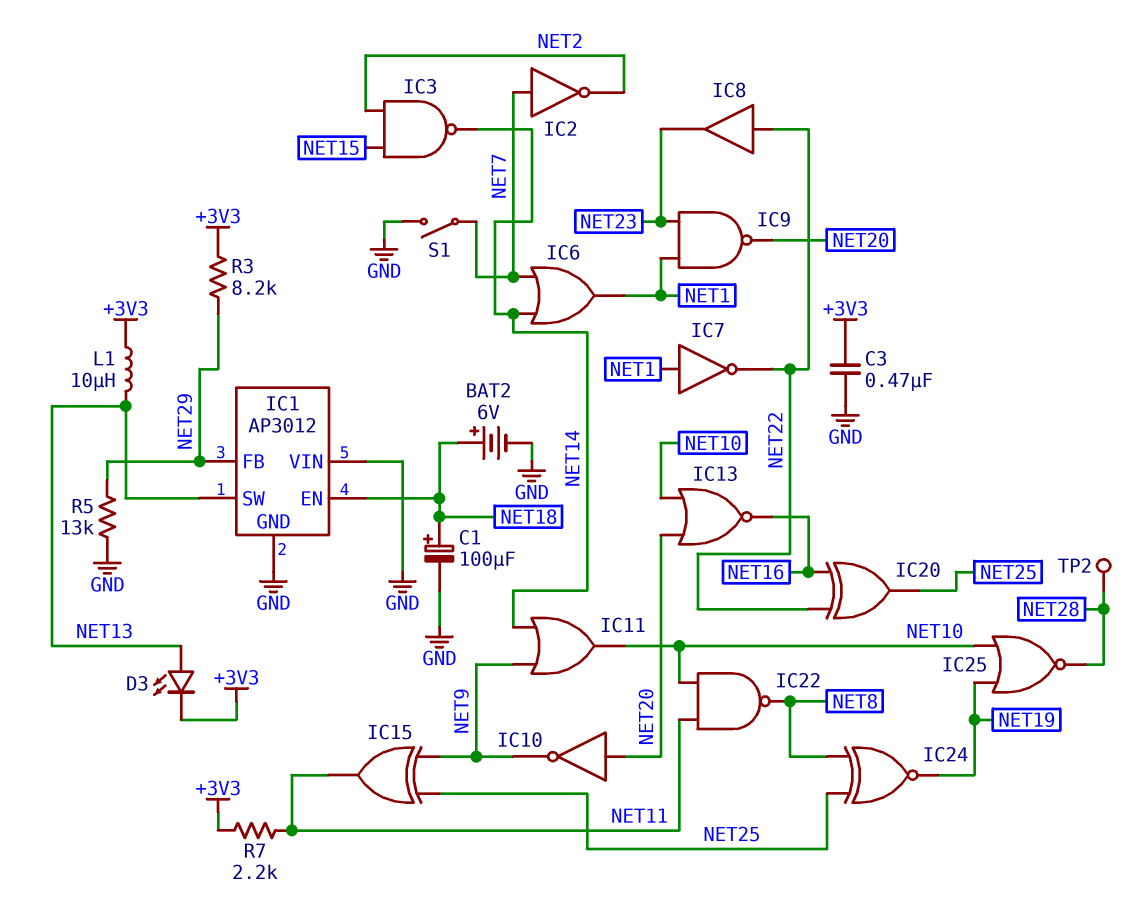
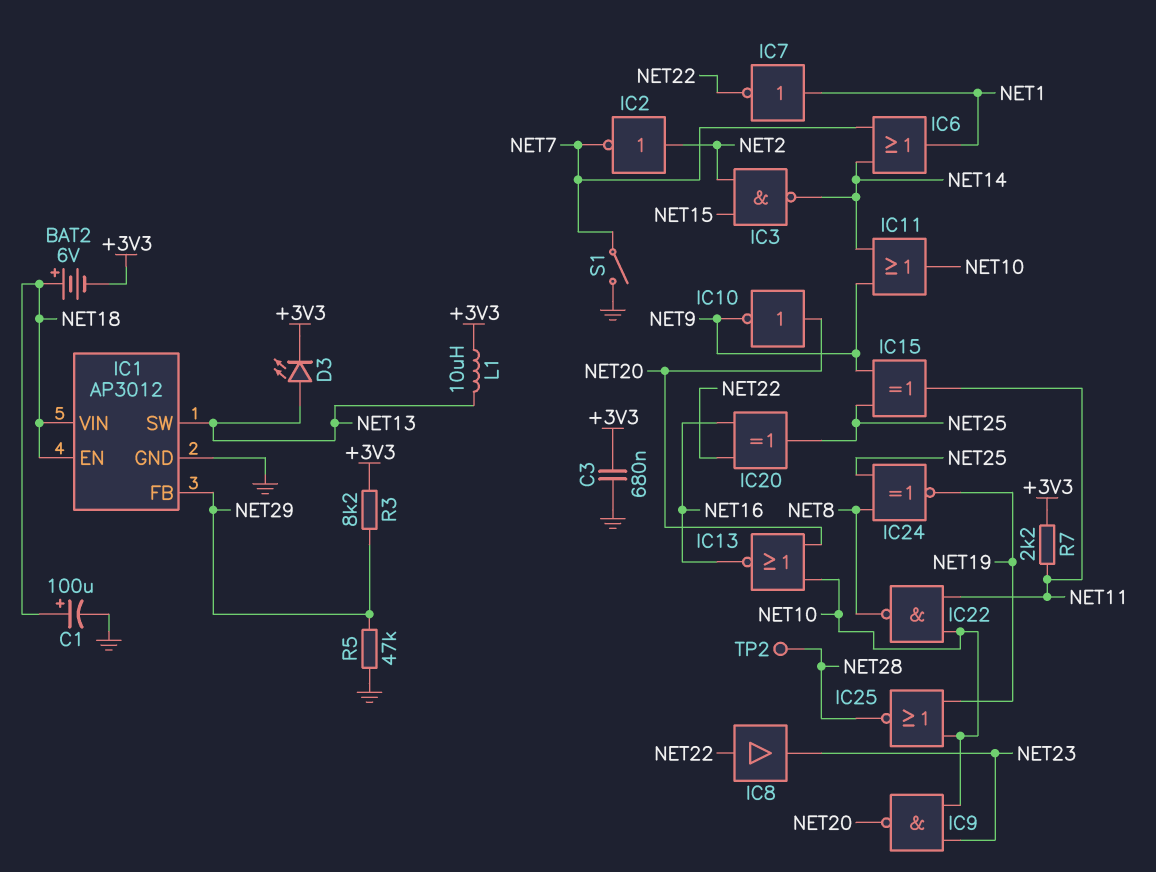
BAT2: 6V (plus NET18, minus GND) -> 6V (plus NET18, minus +3V3)
C3: 470nF (+3V3, GND) -> 680nF (+3V3, GND)
IC1 pin VIN: GND -> NET18
IC2: NOT (in NET7, out NET2) -> NOT (in NET2, out NET7)
IC9: NAND (in NET1, in NET23, out NET20) -> NAND (in NET10, in NET23, out NET20)
R5: 13k (GND, NET29) -> 47k (GND, NET29)

